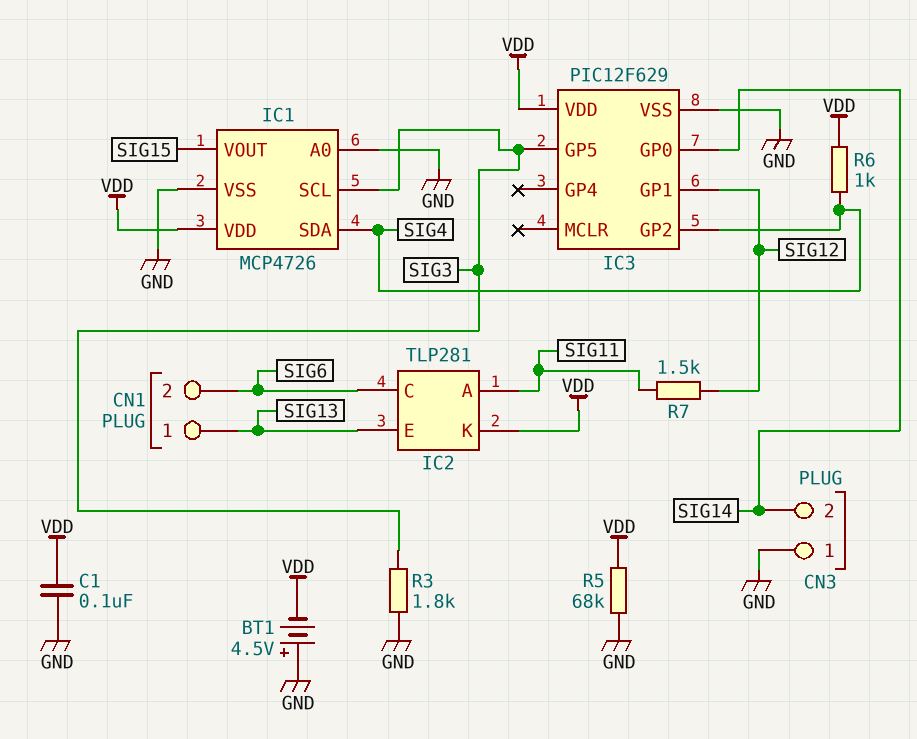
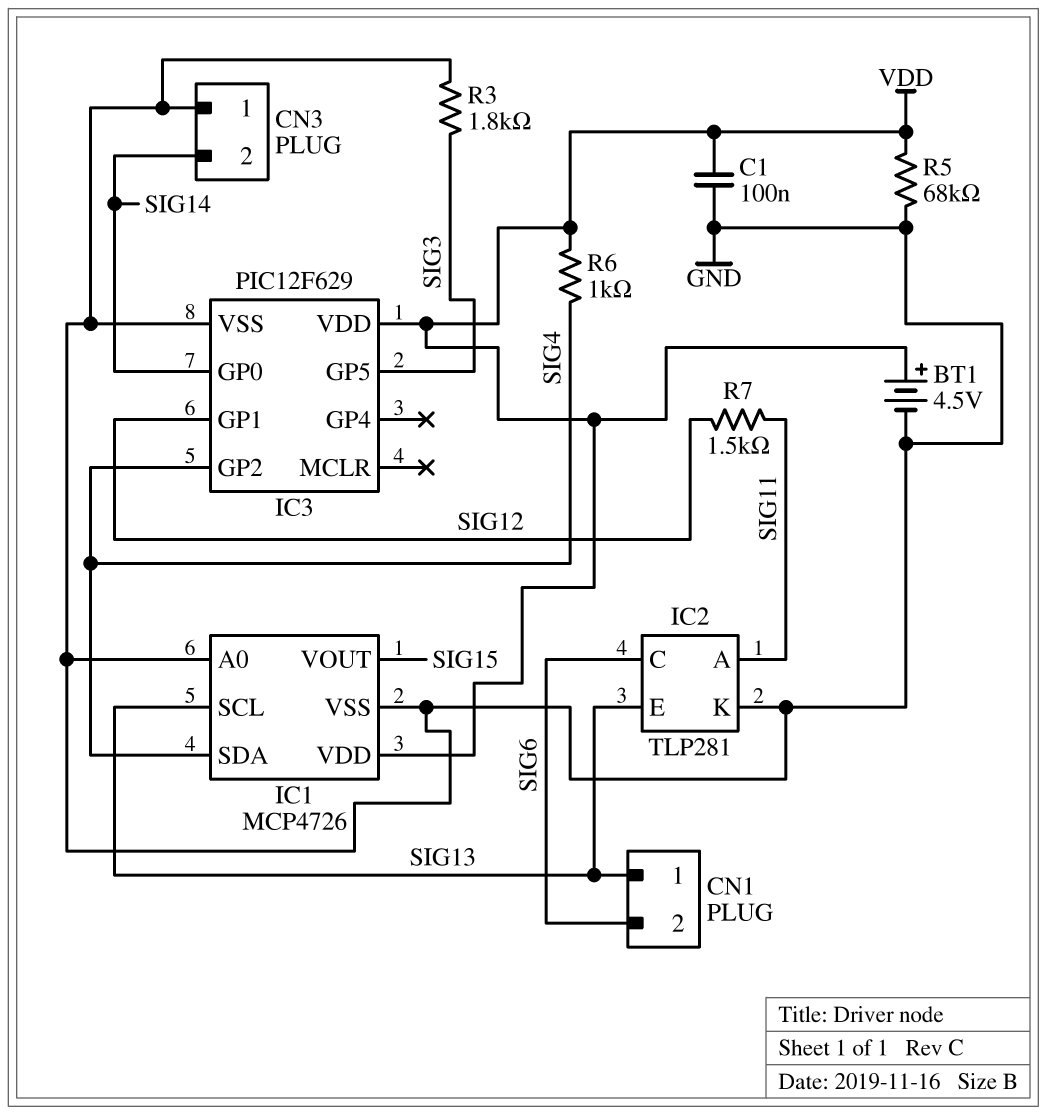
BT1: 4.5V (plus GND, minus VDD) -> 4.5V (plus VDD, minus GND)
IC1 pin SCL: SIG3 -> SIG13
IC2 pin K: VDD -> GND

